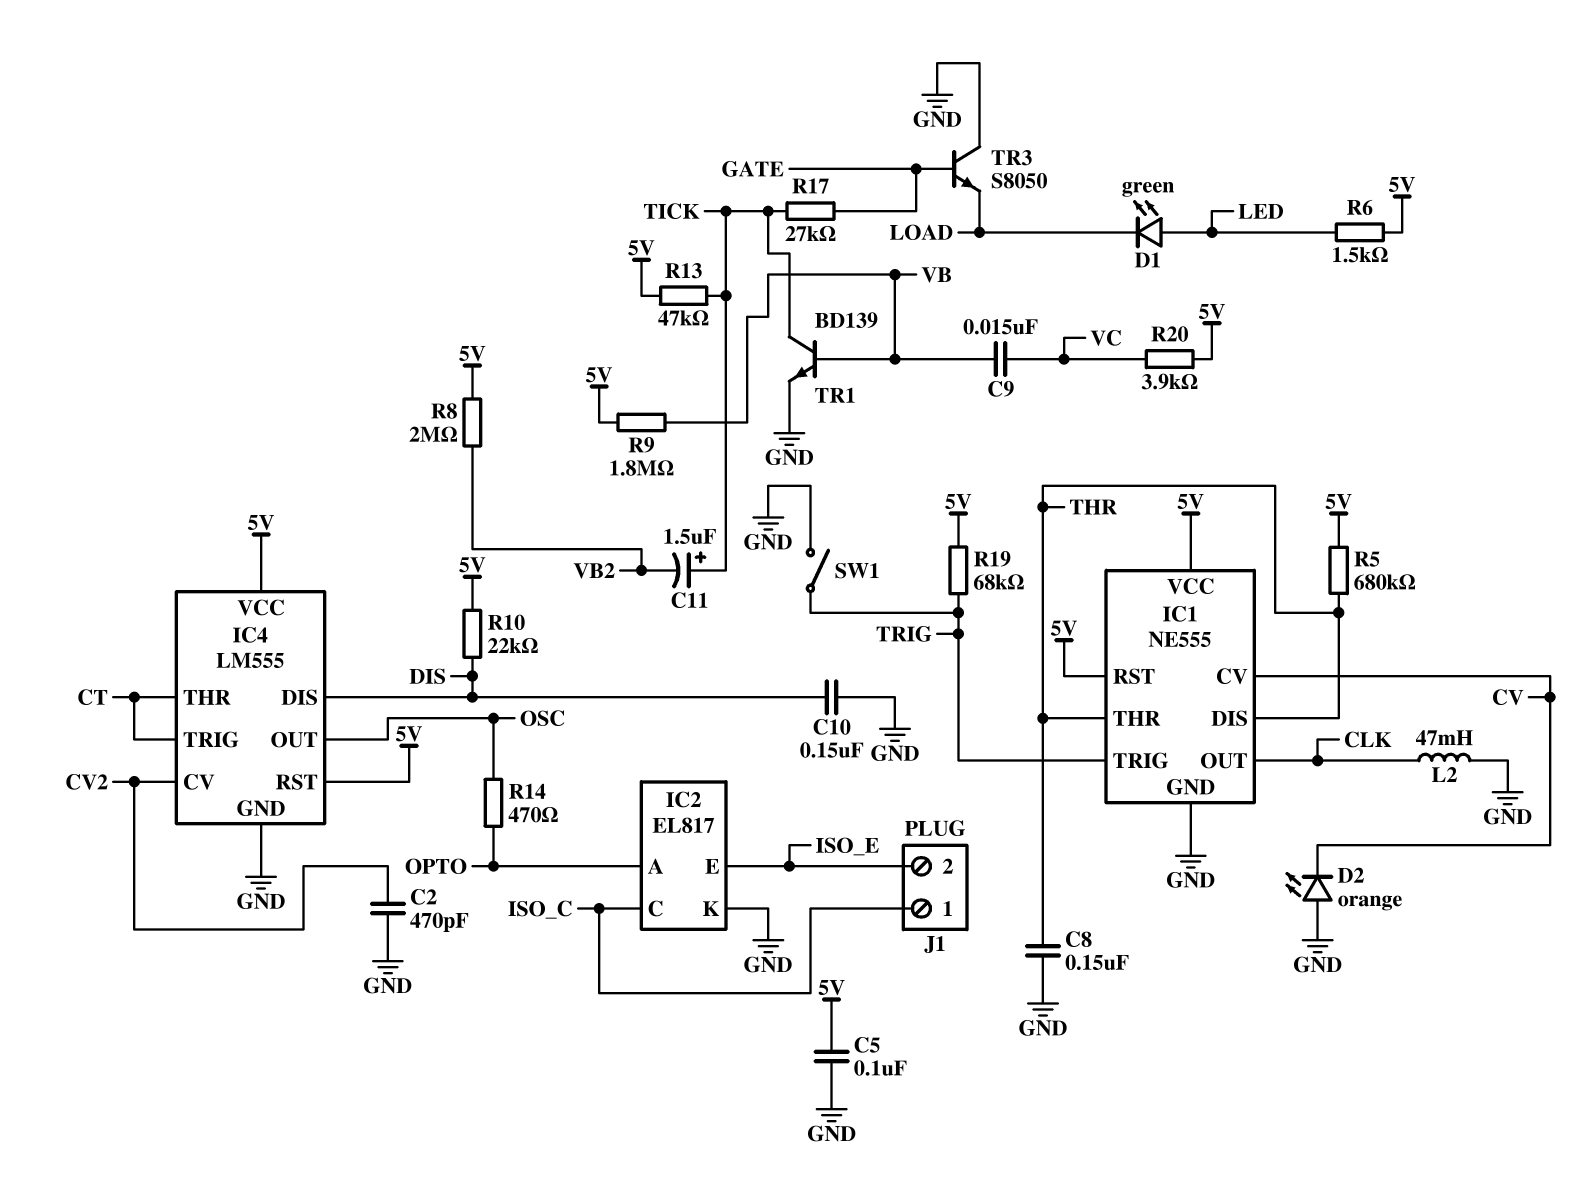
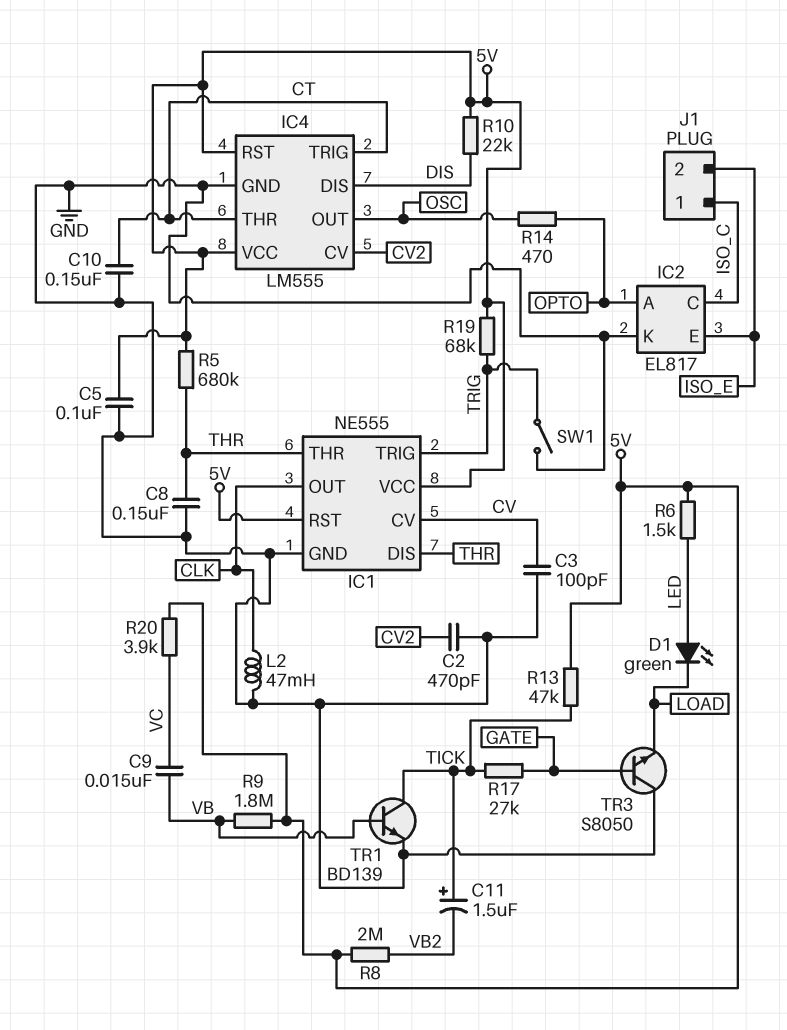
C3: none -> 100pF (CV, GND)
C10: 150nF (DIS, GND) -> 150nF (CT, GND)
D2: LED orange (A GND, K CV) -> none

